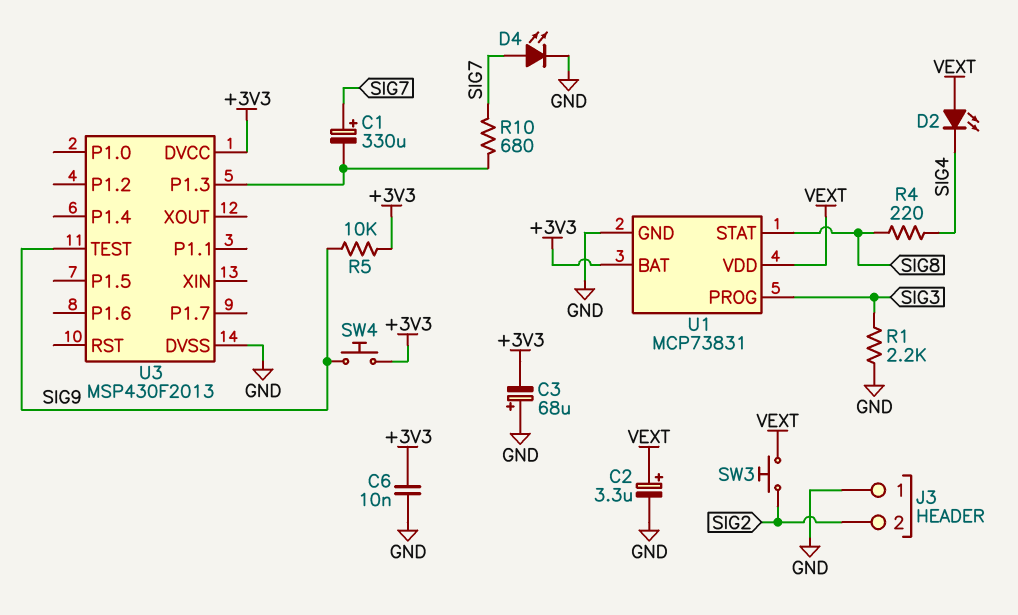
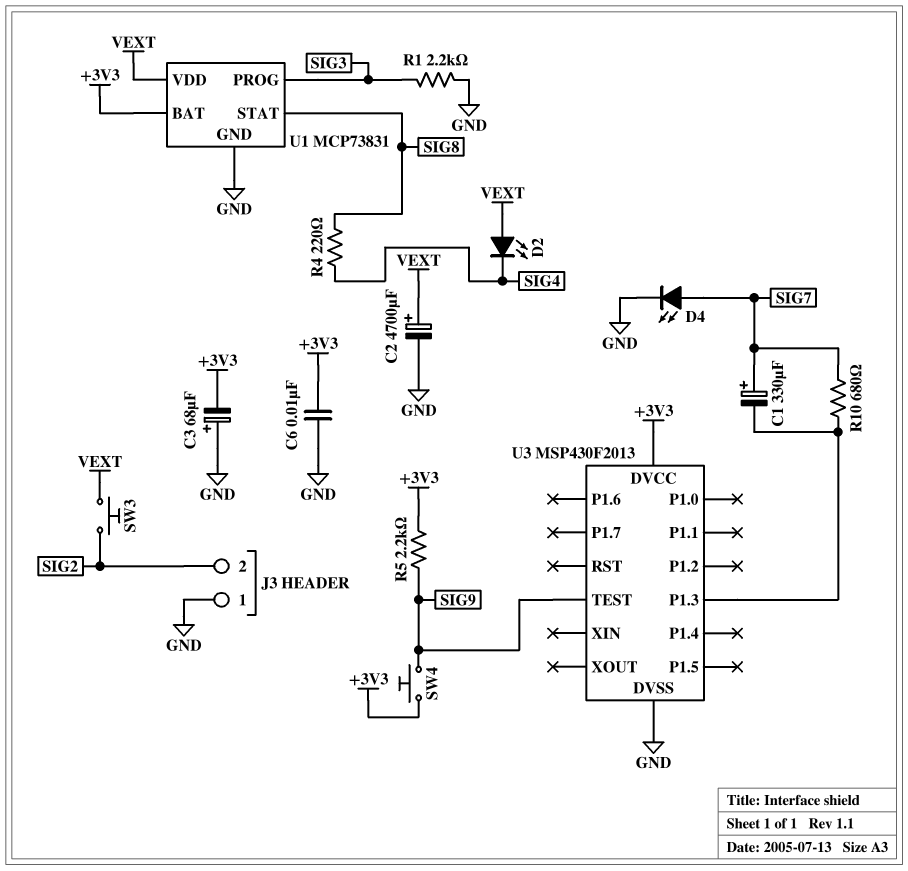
C2: 3.3uF (plus VEXT, minus GND) -> 4700uF (plus VEXT, minus GND)
R5: 10k (+3V3, SIG9) -> 2.2k (+3V3, SIG9)

